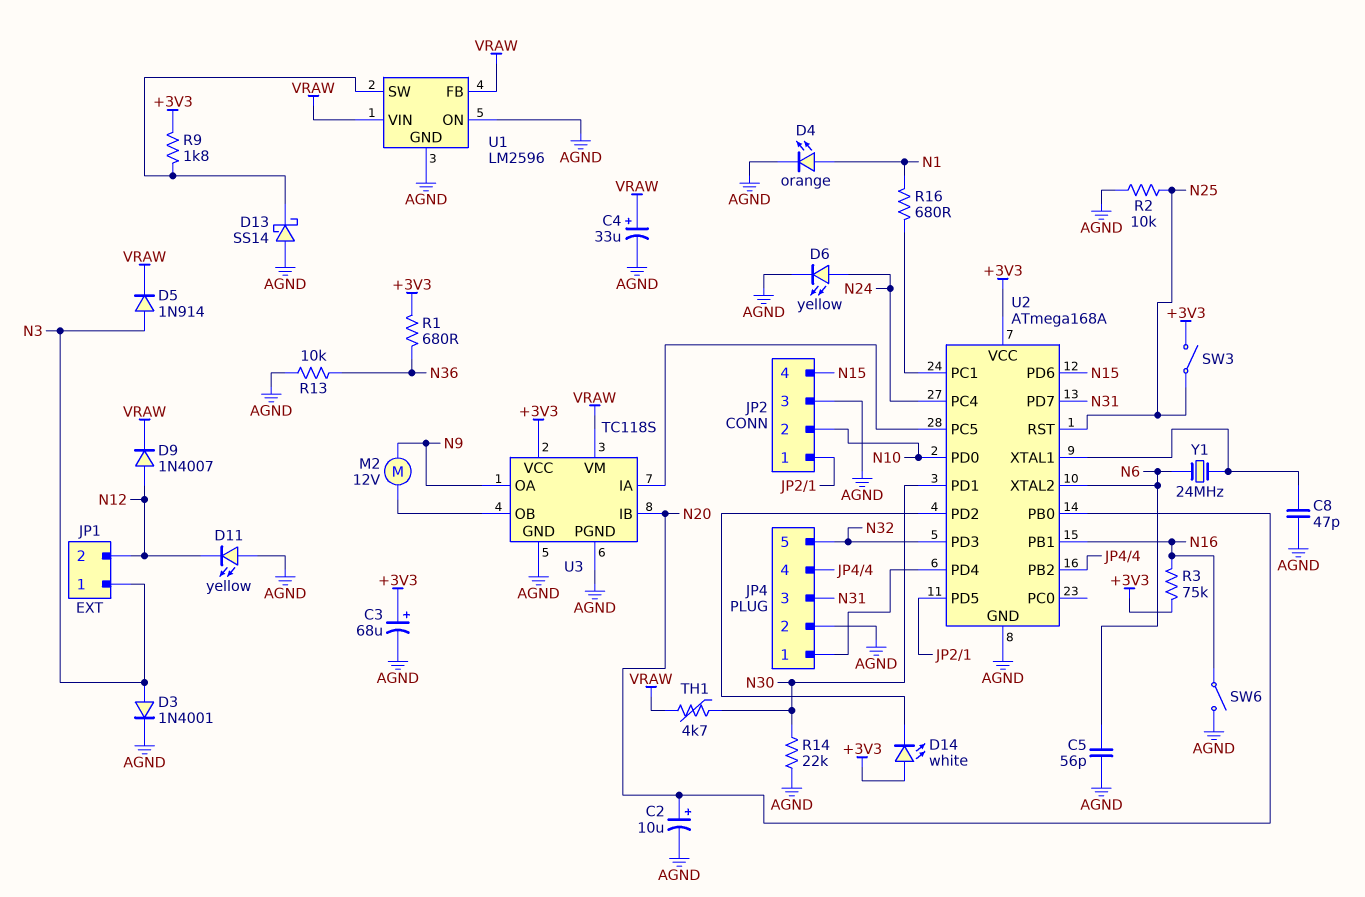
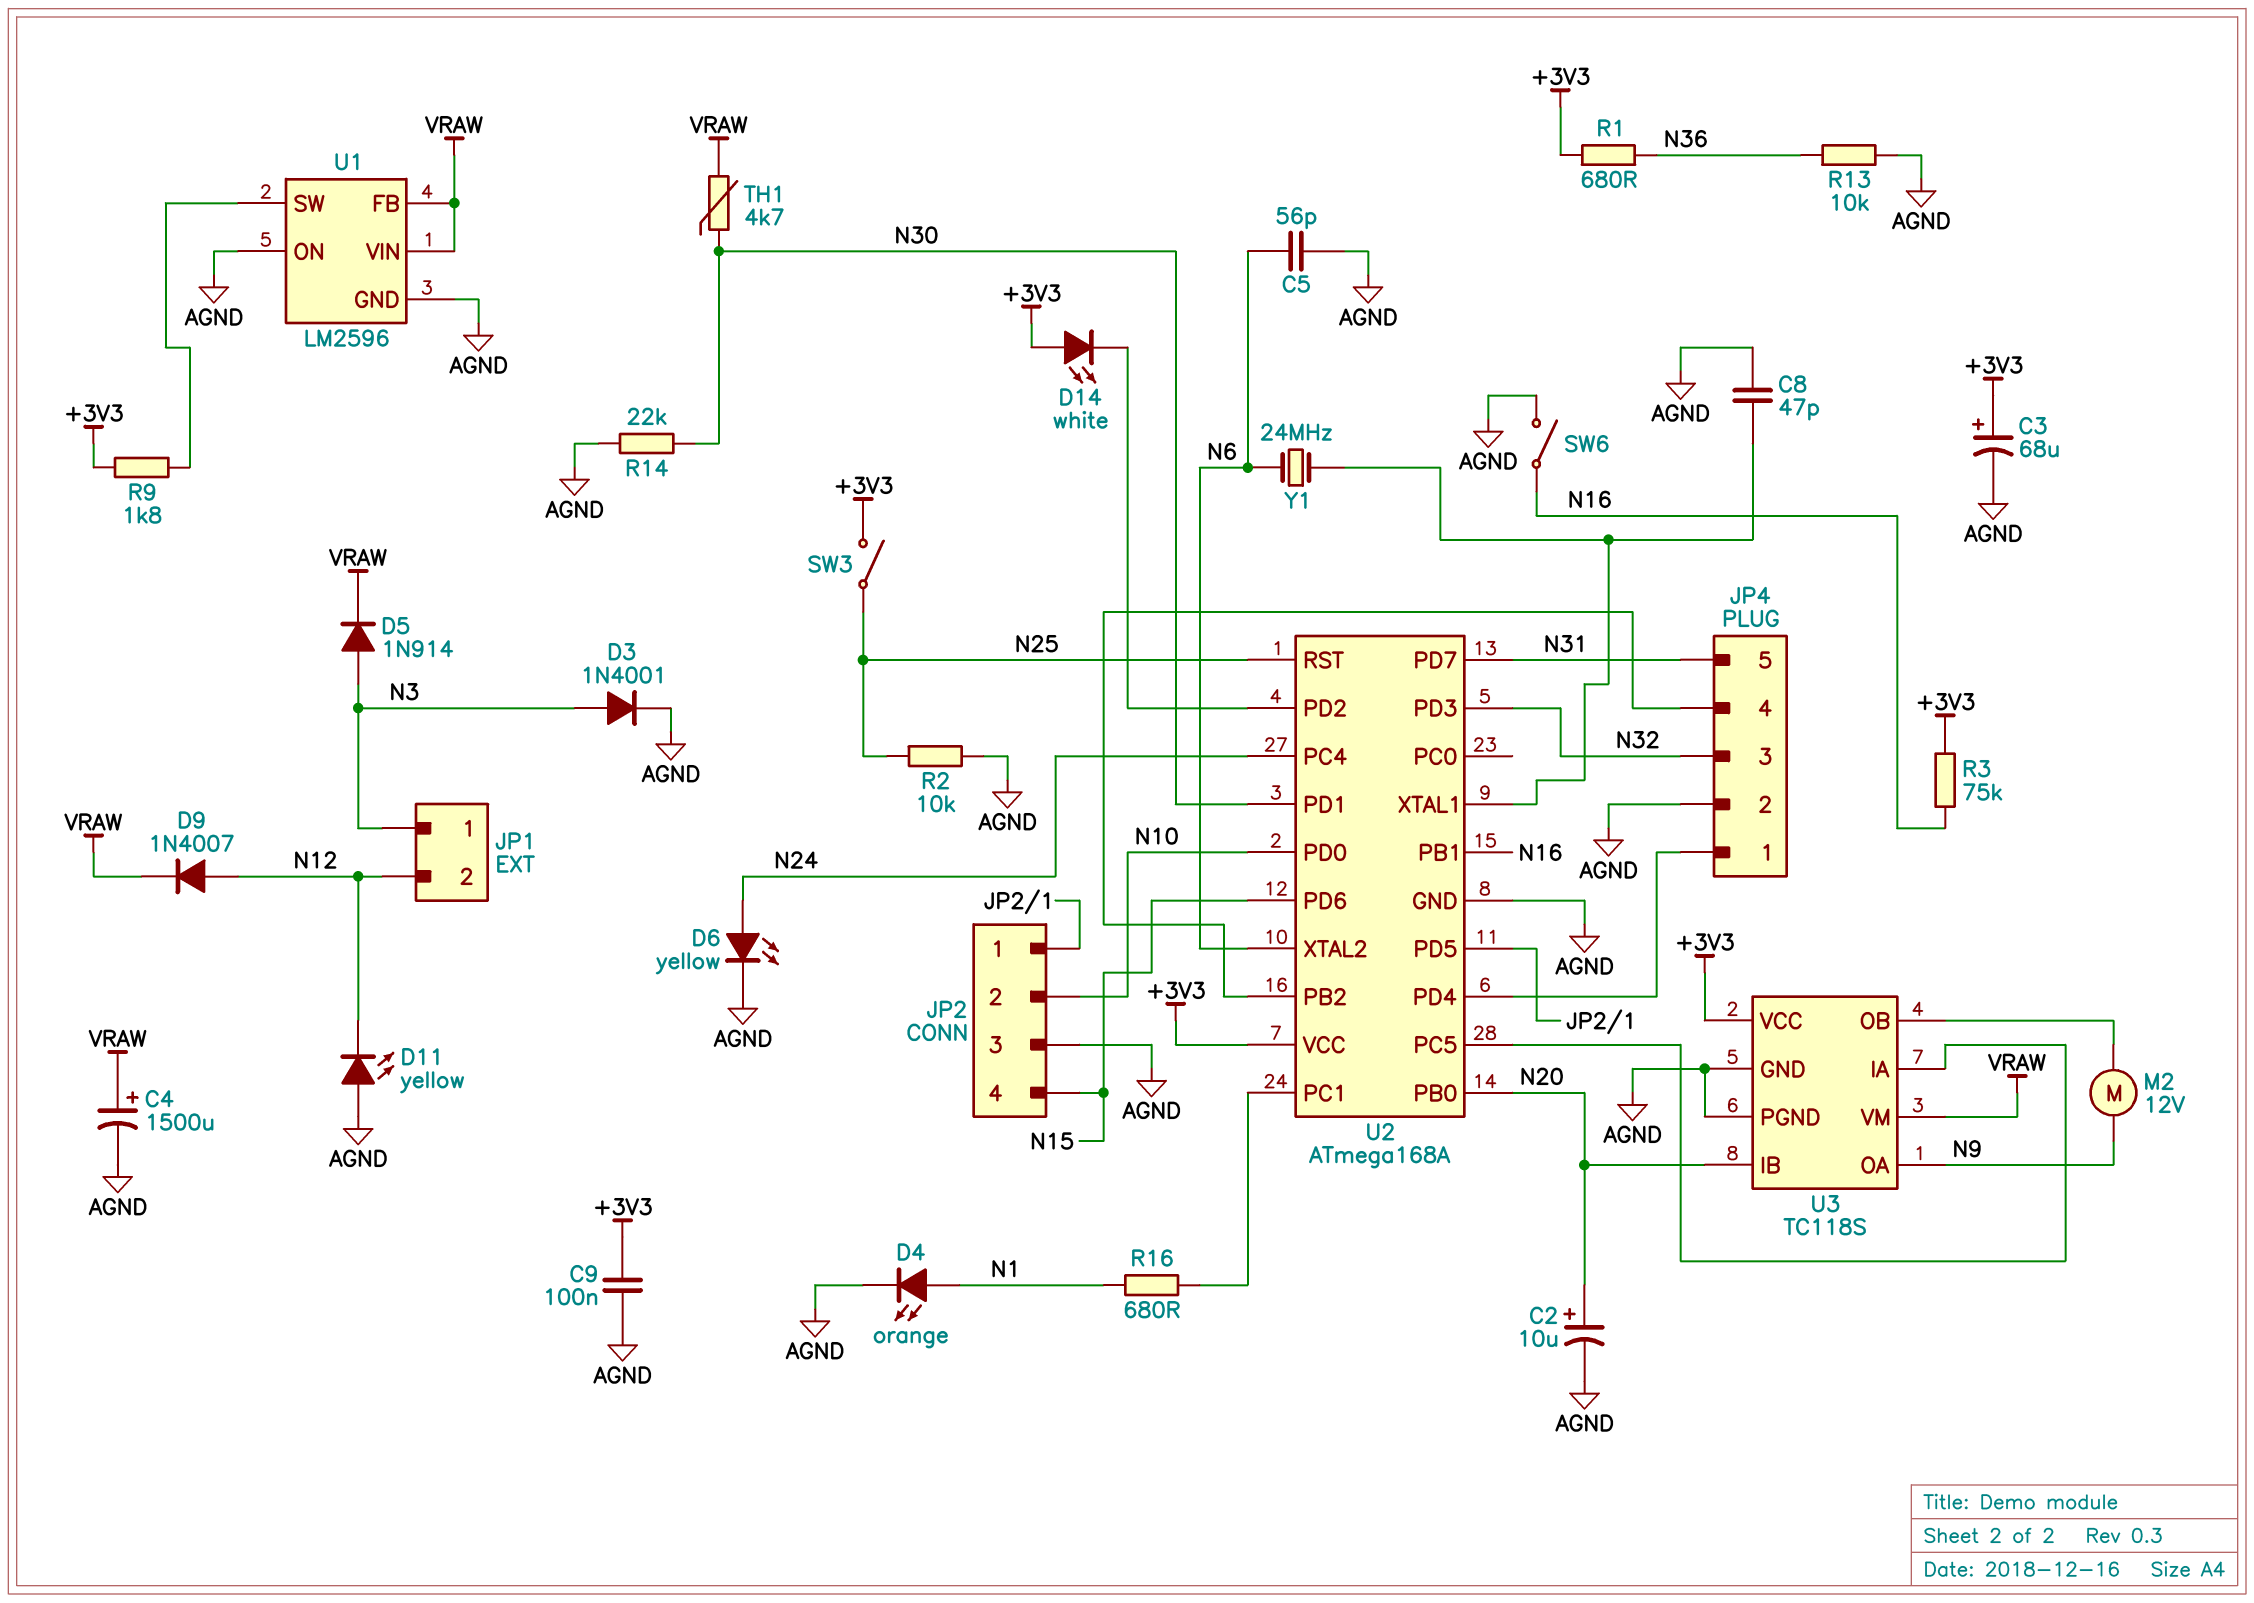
C4: 33uF (plus VRAW, minus AGND) -> 1500uF (plus VRAW, minus AGND)
C9: none -> 100nF (+3V3, AGND)
D13: schottky SS14 (A AGND, K U1/SW) -> none
JP4 pin 3: N31 -> N32
JP4 pin 5: N32 -> N31

